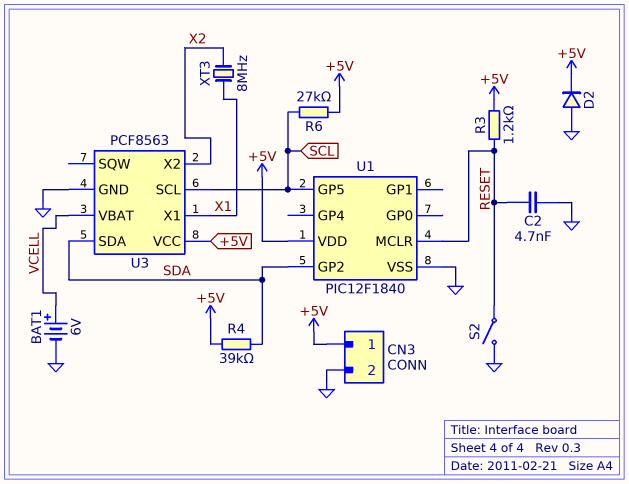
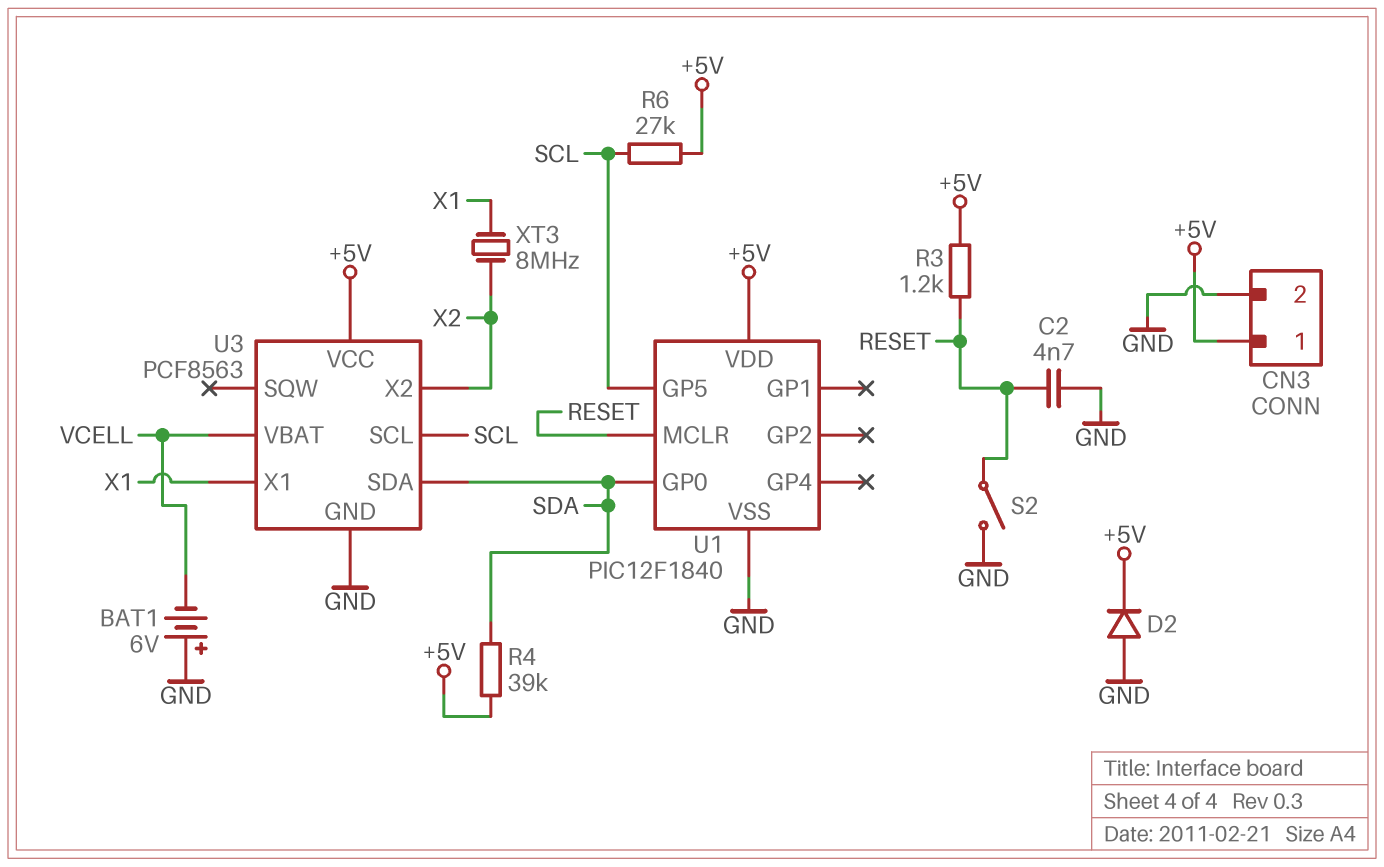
BAT1: 6V (plus VCELL, minus GND) -> 6V (plus GND, minus VCELL)
U1 pin GP0: none -> SDA
U1 pin GP2: SDA -> none

